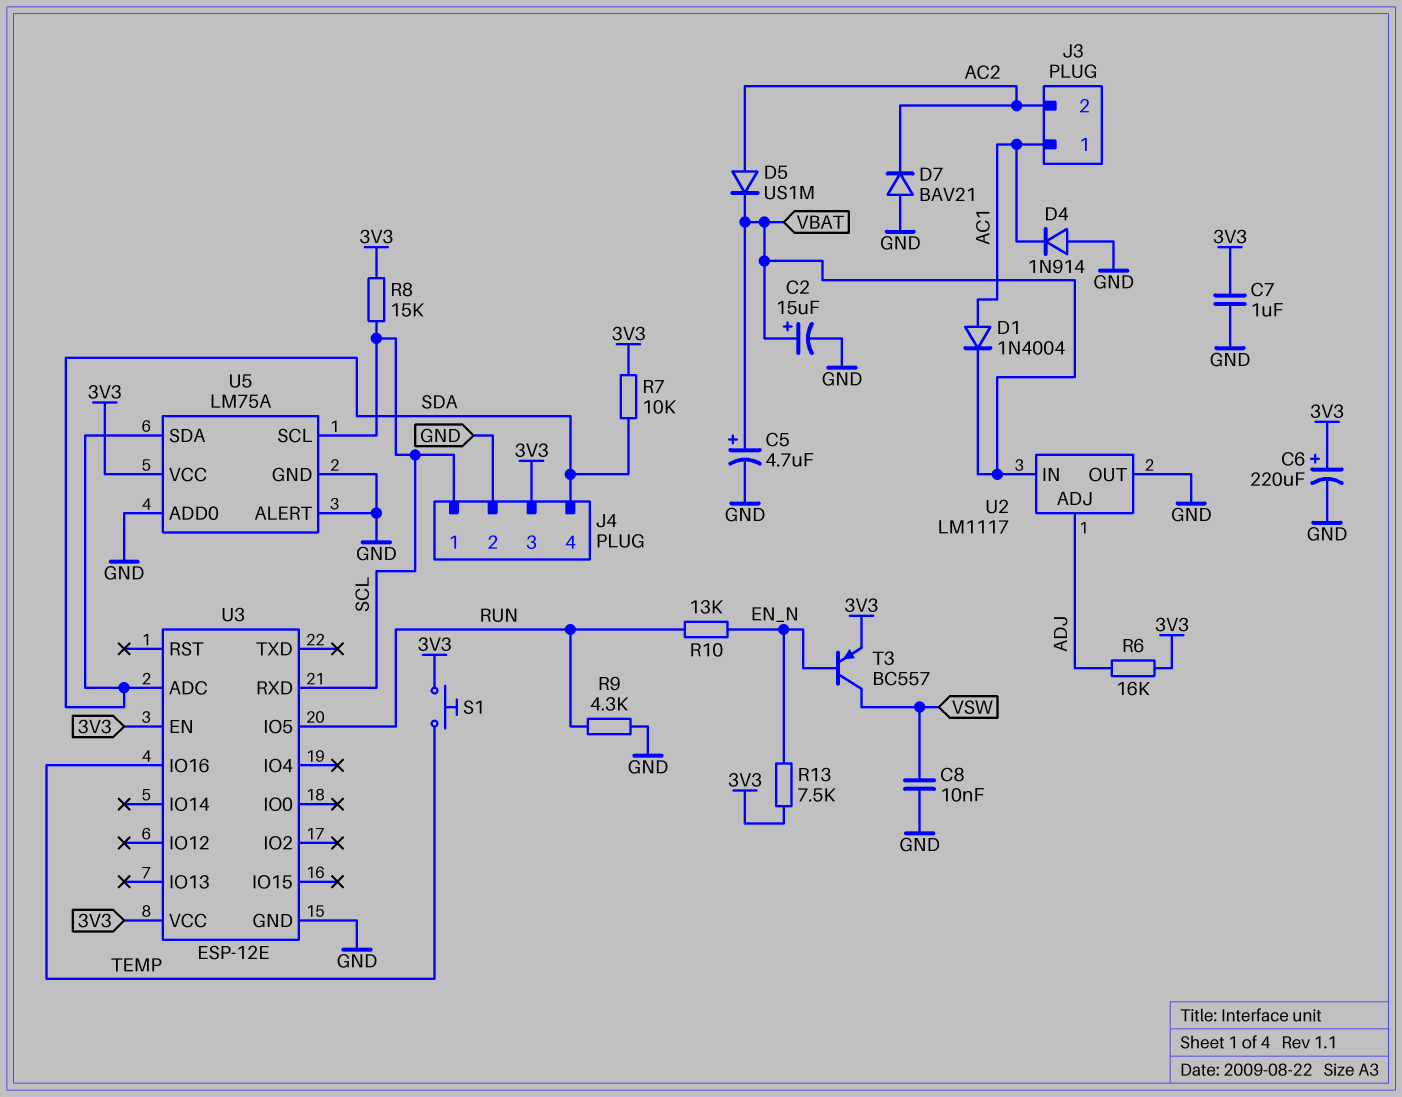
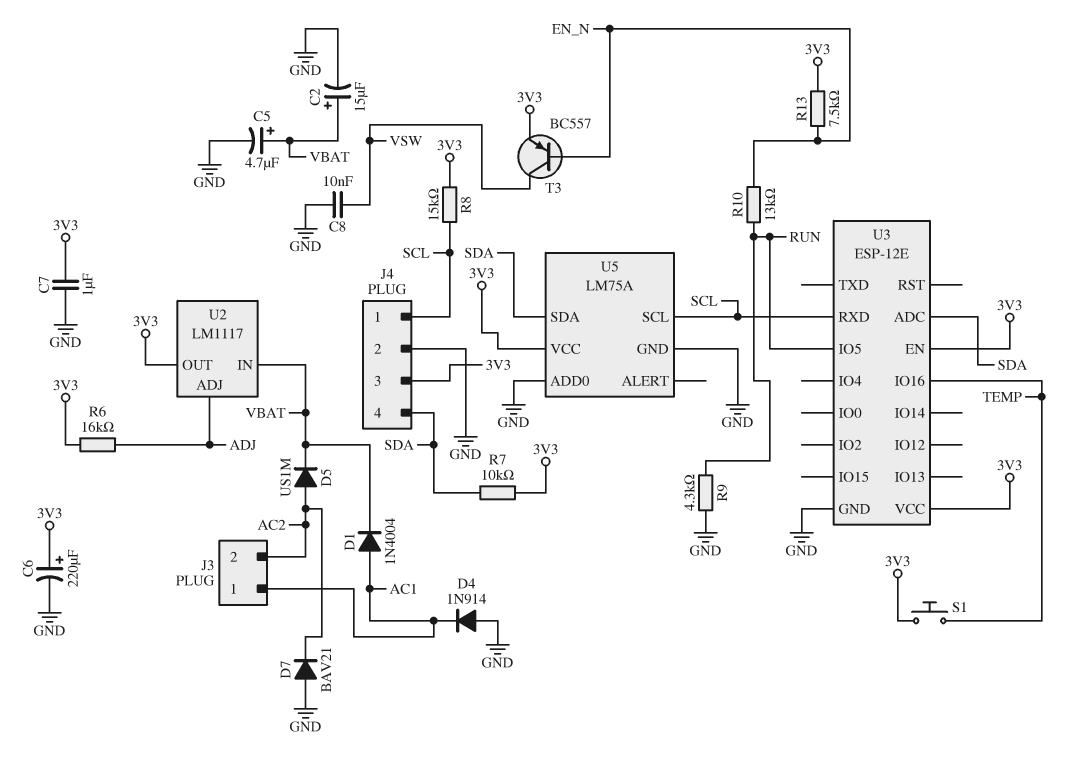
U2 pin OUT: GND -> 3V3
U5 pin ALERT: GND -> none

